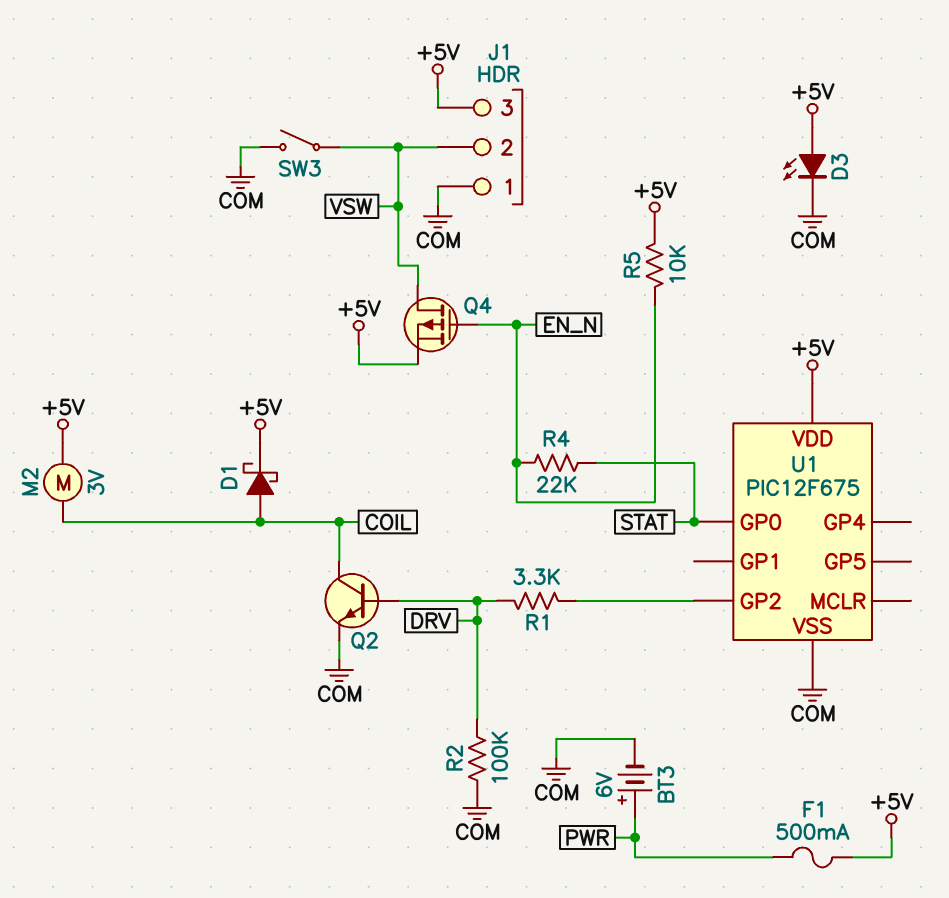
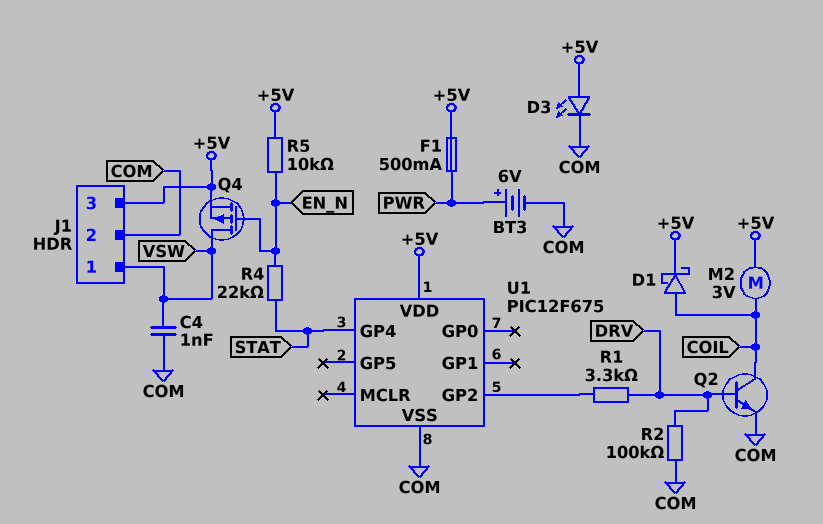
C4: none -> 1nF (COM, VSW)
J1 pin 1: COM -> VSW
J1 pin 2: VSW -> COM
SW3: switch (COM, VSW) -> none
U1 pin GP0: STAT -> none
U1 pin GP4: none -> STAT

